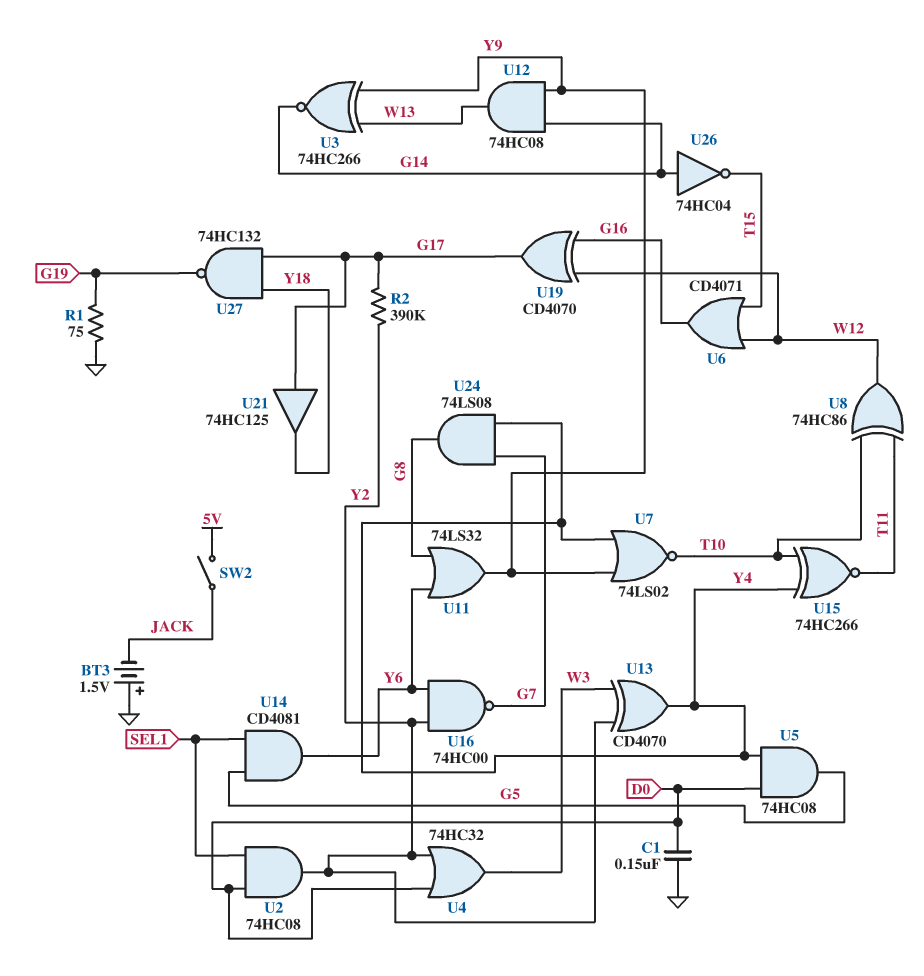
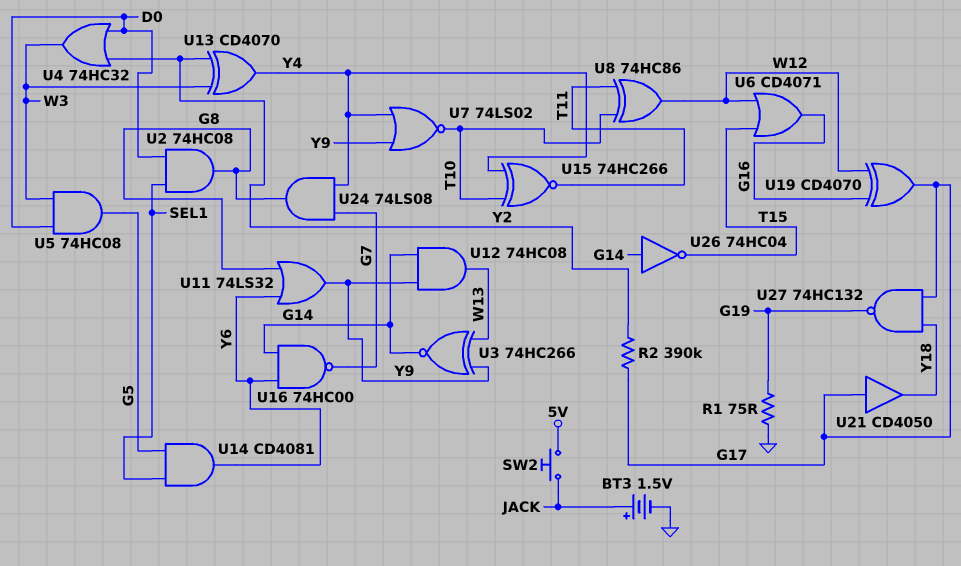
BT3: 1.5V (plus GND, minus JACK) -> 1.5V (plus JACK, minus GND)
C1: 150nF (D0, GND) -> none
SW2: switch (5V, JACK) -> button (5V, JACK)
U2: AND 74HC08 (in D0, in SEL1, out Y2) -> AND 74HC08 (in D0, in SEL1, out G8)
U5: AND 74HC08 (in D0, in Y4, out G5) -> AND 74HC08 (in D0, in W3, out G5)
U16: NAND 74HC00 (in Y2, in Y6, out G7) -> NAND 74HC00 (in G14, in Y6, out G7)
U21: buffer 74HC125 (in G17, out Y18) -> buffer CD4050 (in G17, out Y18)

